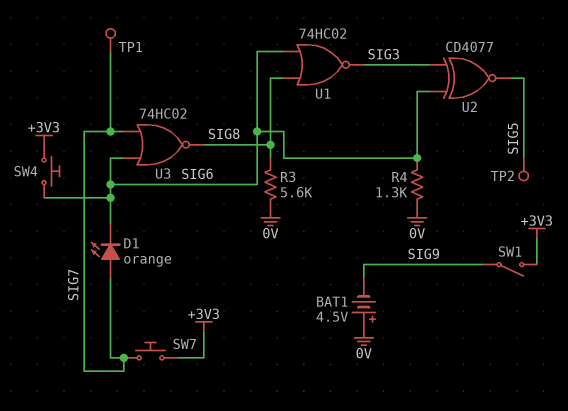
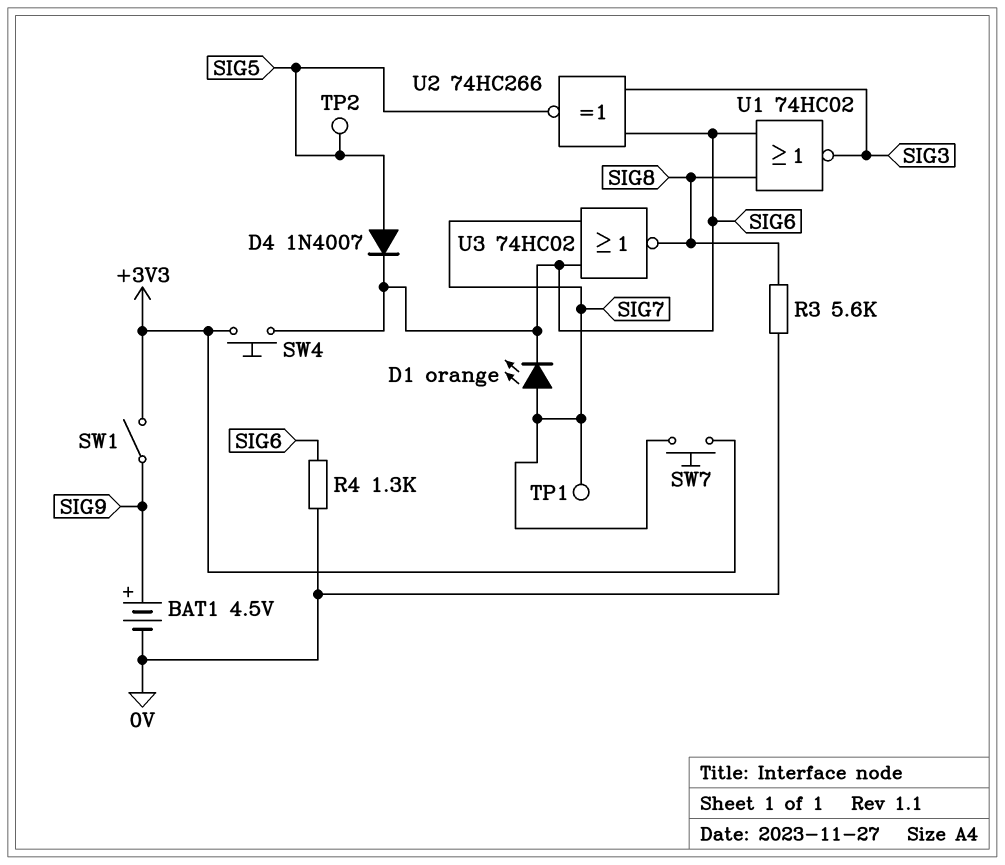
BAT1: 4.5V (plus 0V, minus SIG9) -> 4.5V (plus SIG9, minus 0V)
D4: none -> diode 1N4007 (A SIG5, K SIG6)
U2: XNOR CD4077 (in SIG3, in SIG6, out SIG5) -> XNOR 74HC266 (in SIG3, in SIG6, out SIG5)

